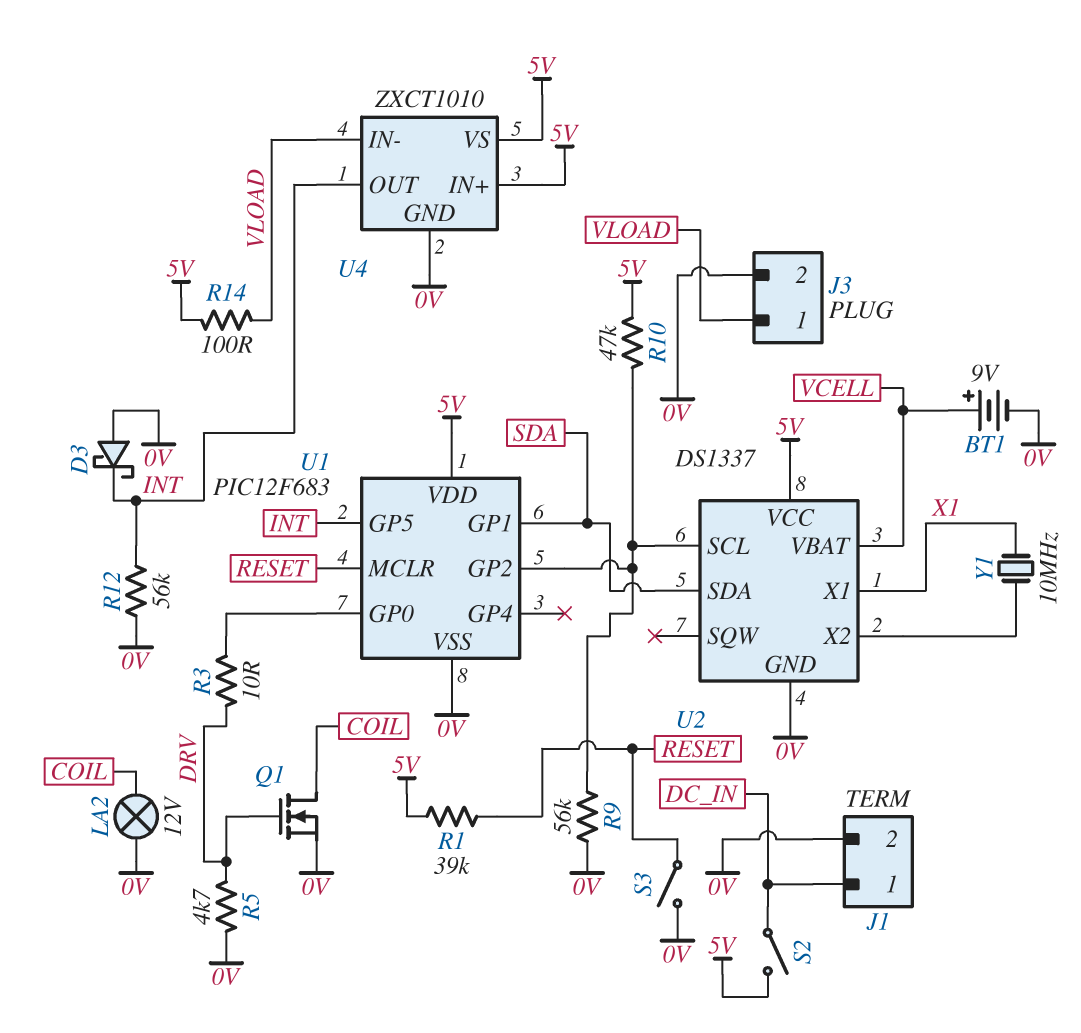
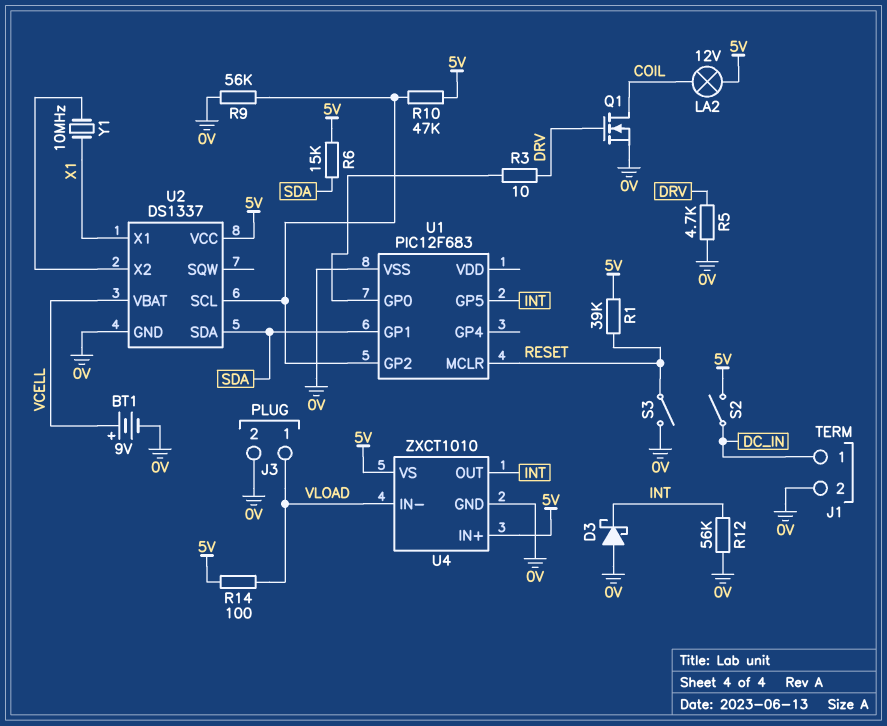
LA2: lamp 12V (0V, COIL) -> lamp 12V (5V, COIL)
R6: none -> 15k (5V, SDA)
U1 pin VDD: 5V -> none

